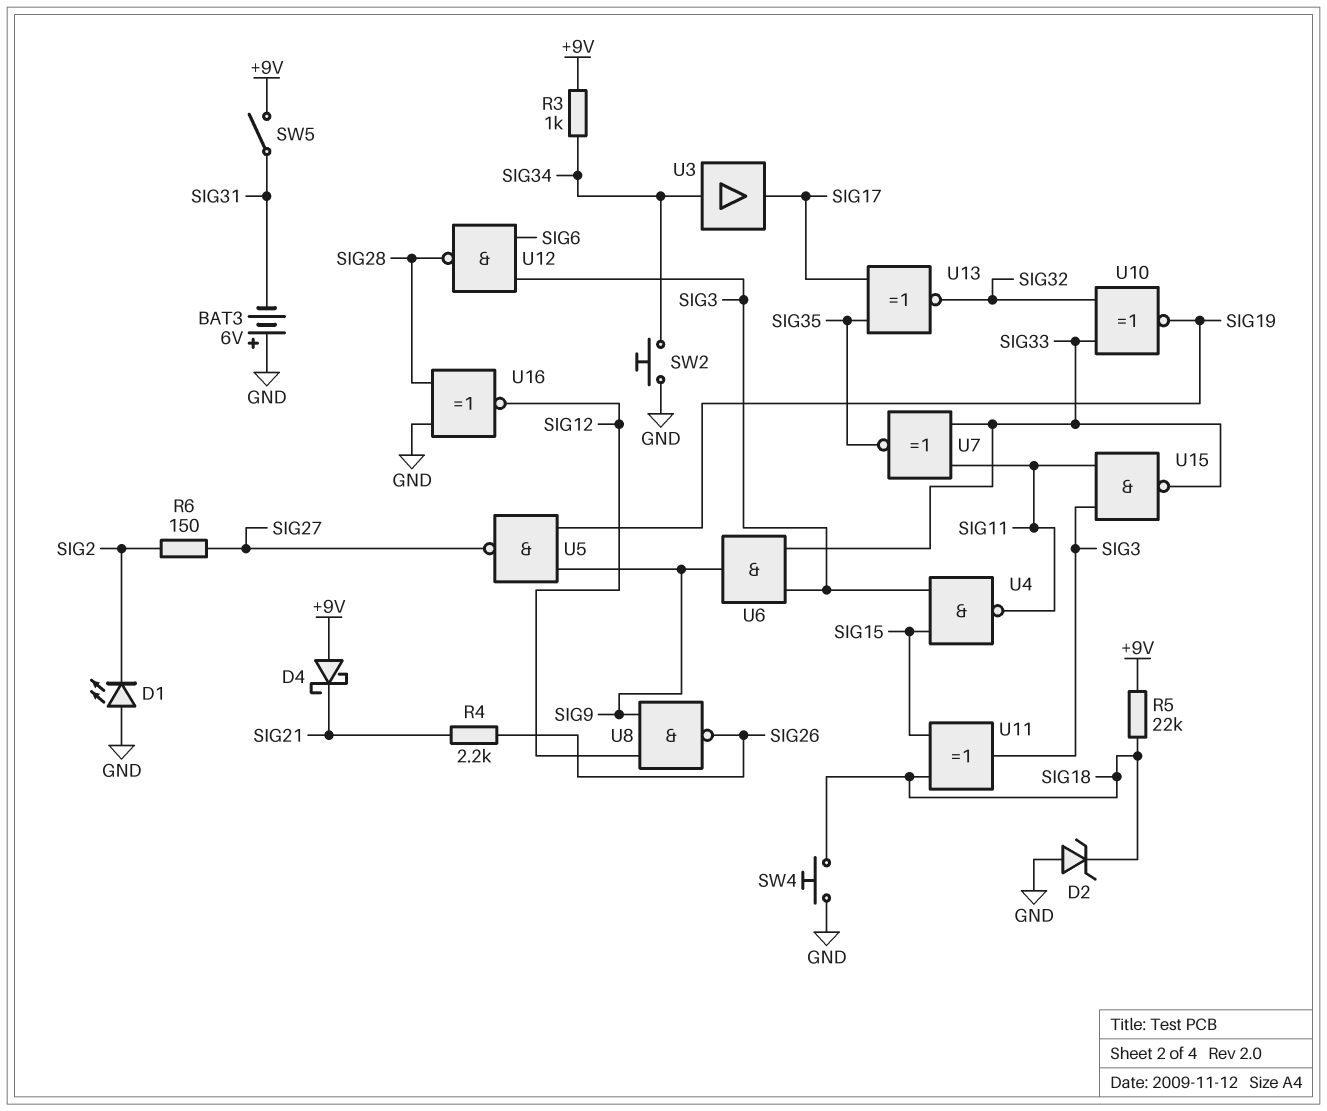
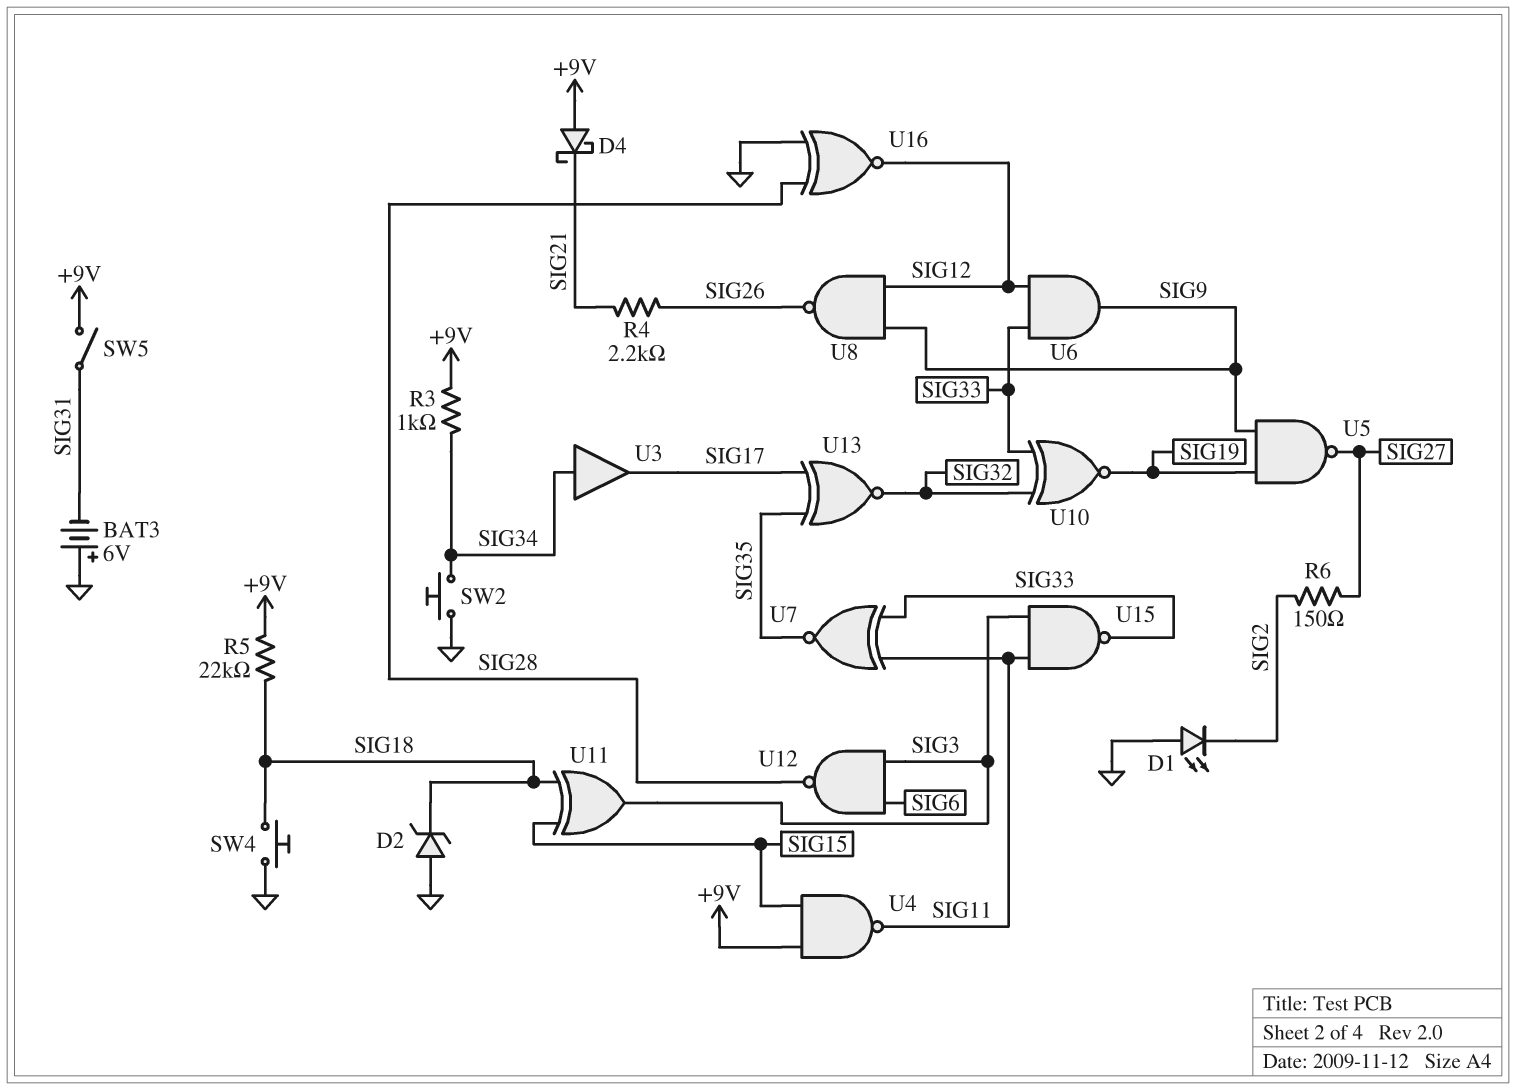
U4: NAND (in SIG3, in SIG15, out SIG11) -> NAND (in +9V, in SIG15, out SIG11)
U6: AND (in SIG3, in SIG33, out SIG9) -> AND (in SIG12, in SIG33, out SIG9)

